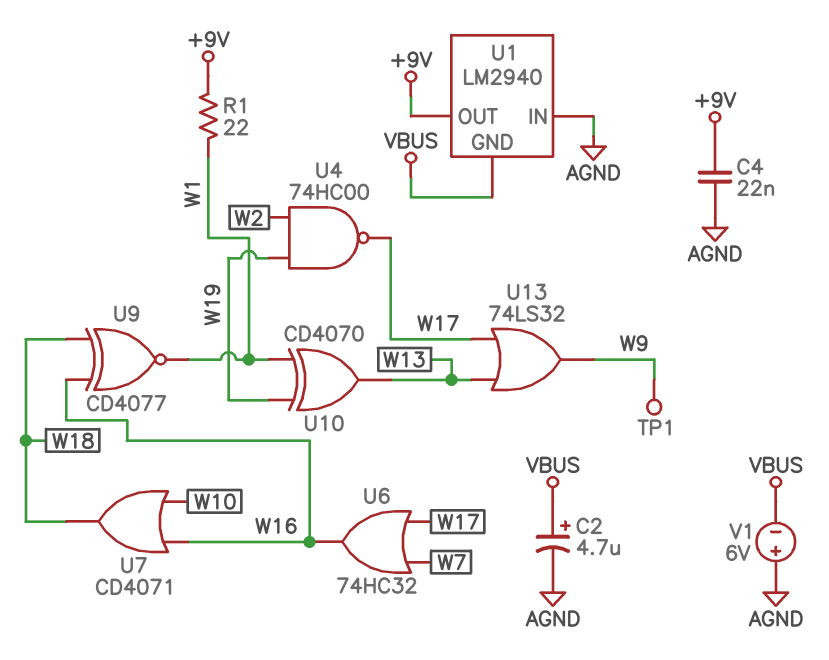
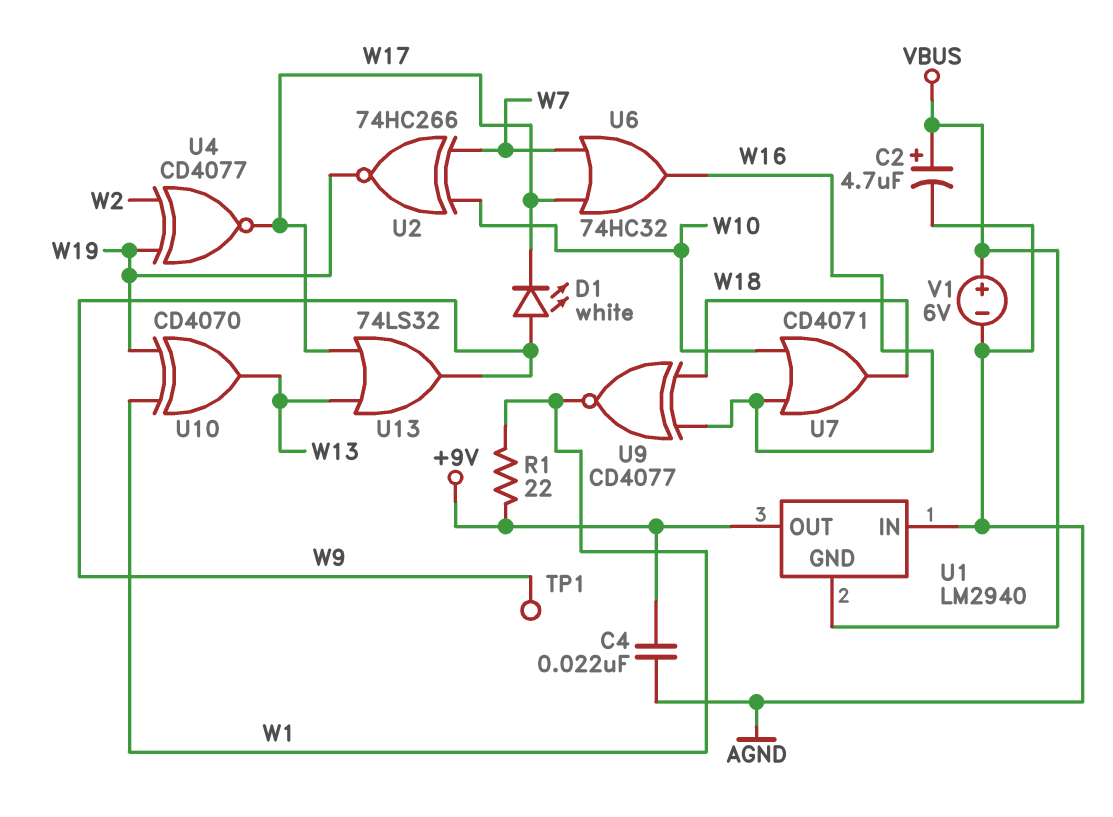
D1: none -> LED white (A W9, K W17)
U2: none -> XNOR 74HC266 (in W7, in W10, out W19)
U4: NAND 74HC00 (in W2, in W19, out W17) -> XNOR CD4077 (in W2, in W19, out W17)
V1: 6V (plus AGND, minus VBUS) -> 6V (plus VBUS, minus AGND)

